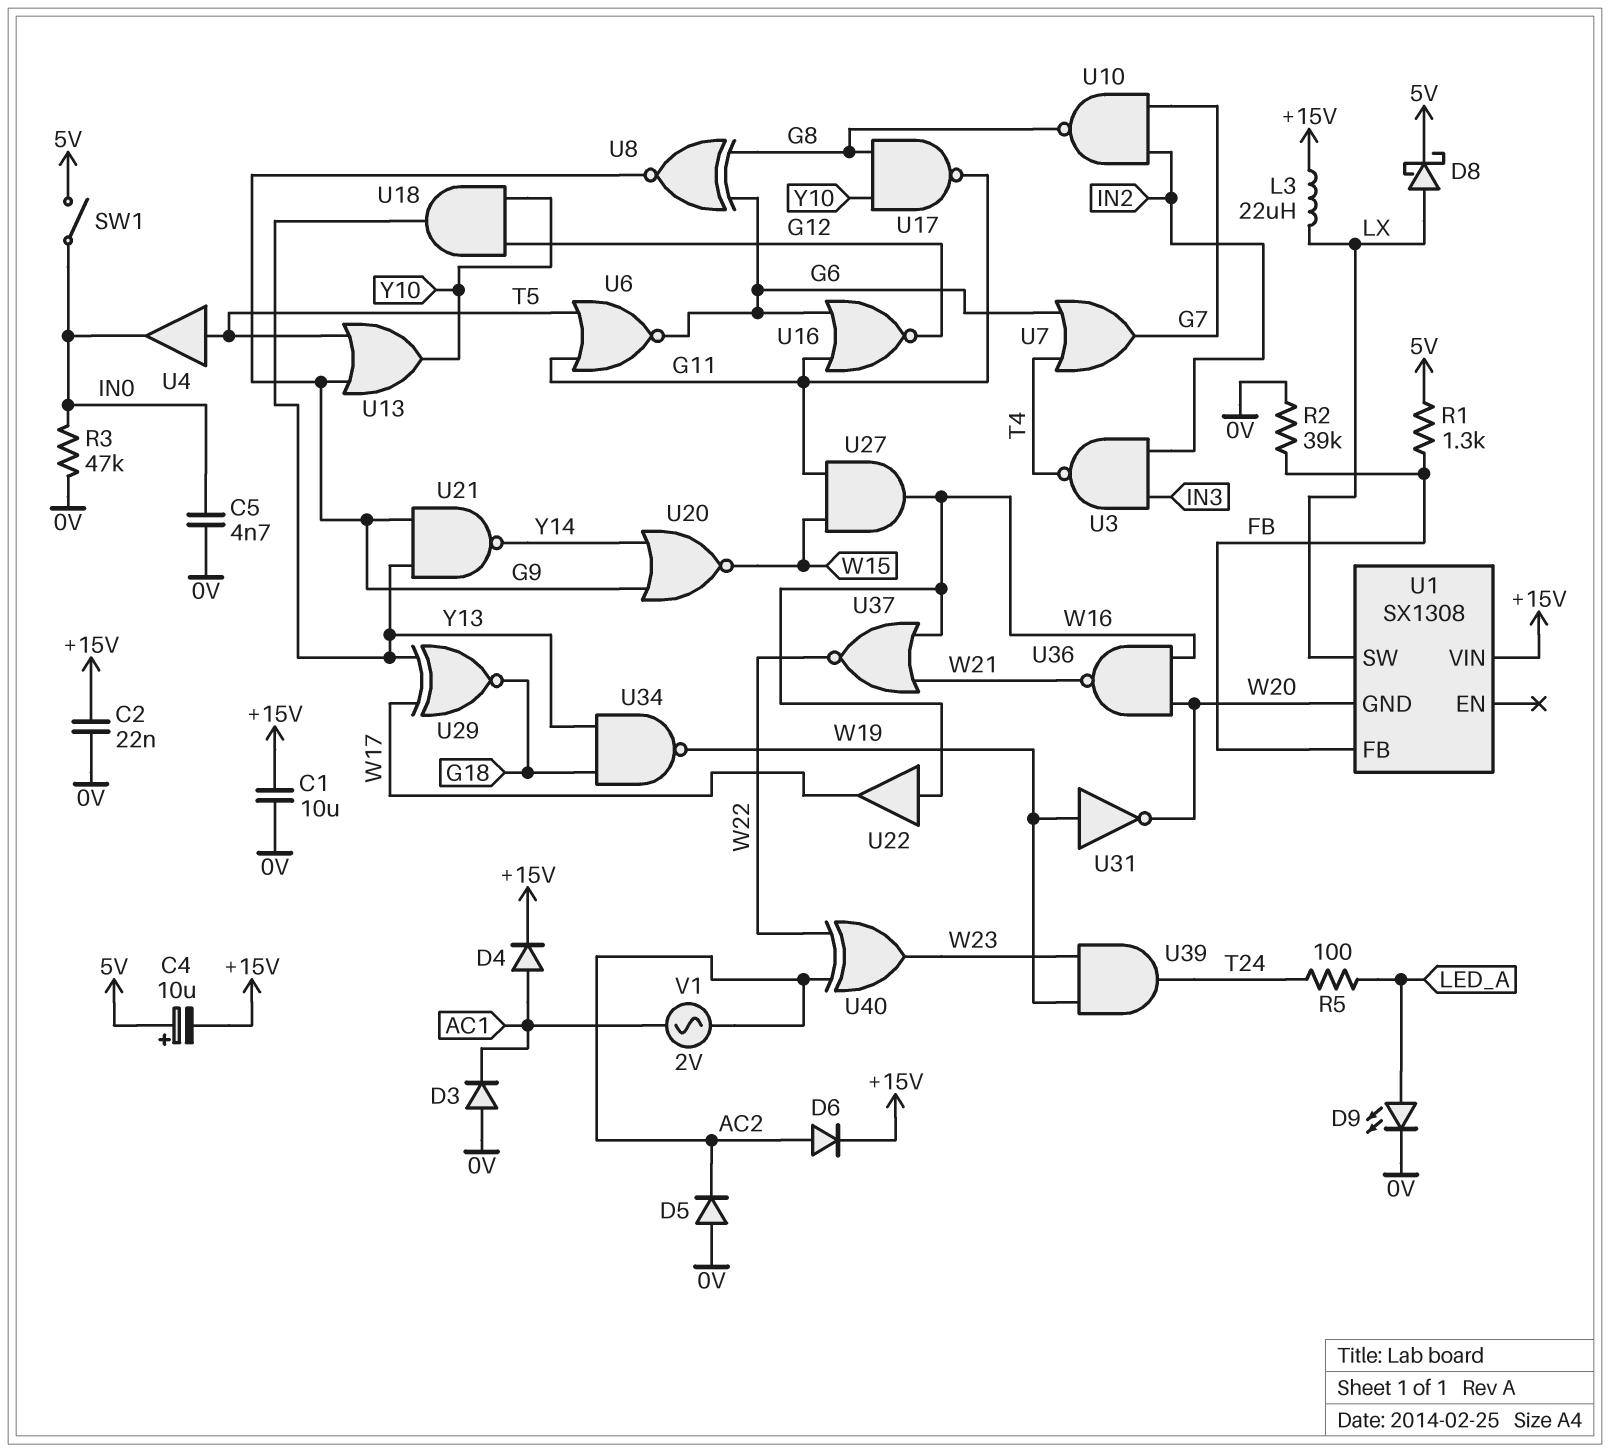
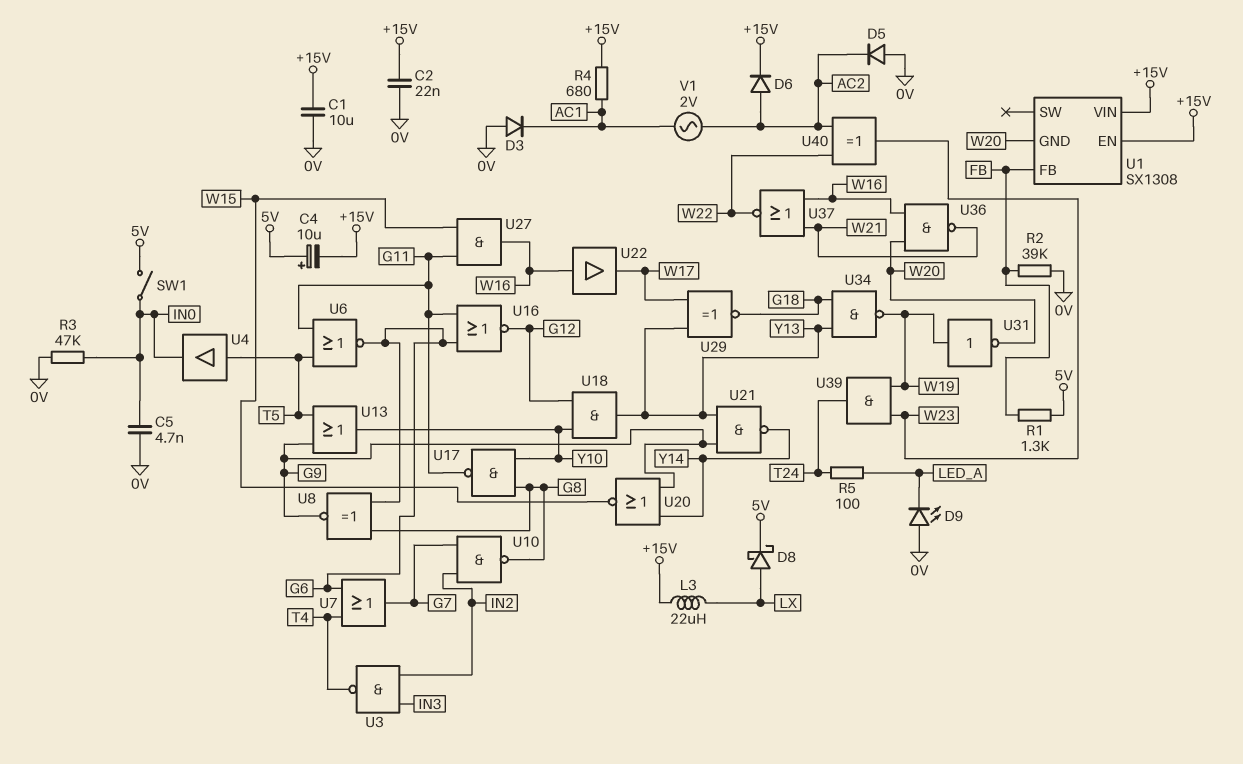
D4: diode (A AC1, K +15V) -> none
D9: LED (A LED_A, K 0V) -> LED (A 0V, K LED_A)
R4: none -> 680 (+15V, AC1)
U1 pin EN: none -> +15V
U1 pin SW: LX -> none

